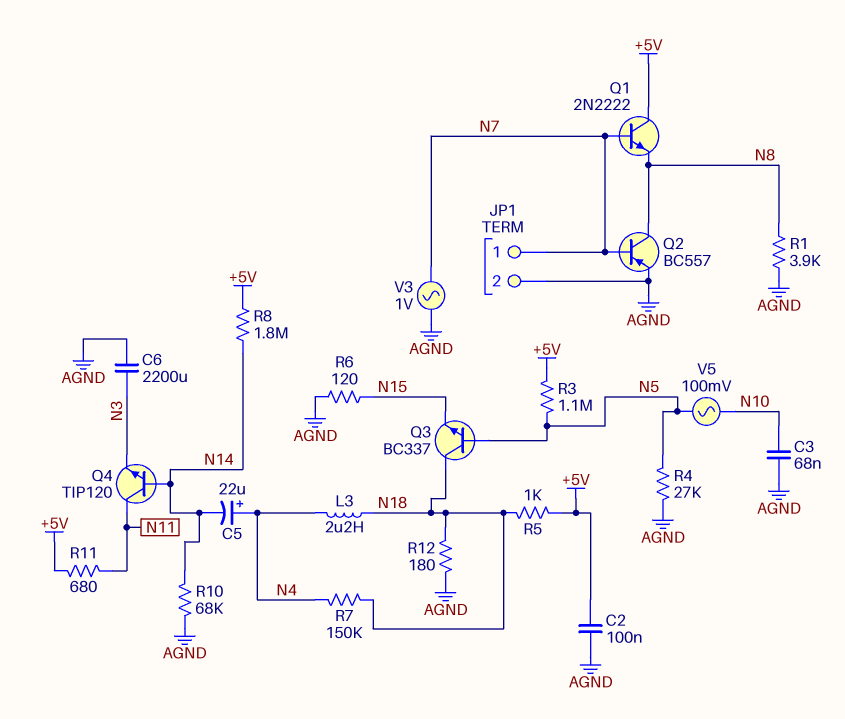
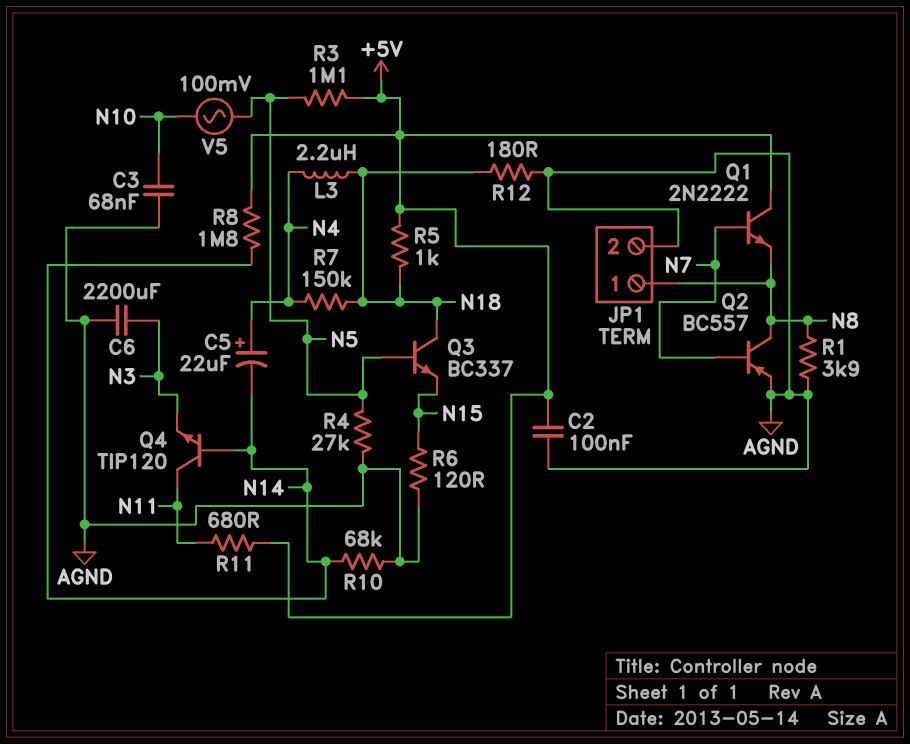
JP1 pin 1: N7 -> N8
V3: AC 1V (AGND, N7) -> none

